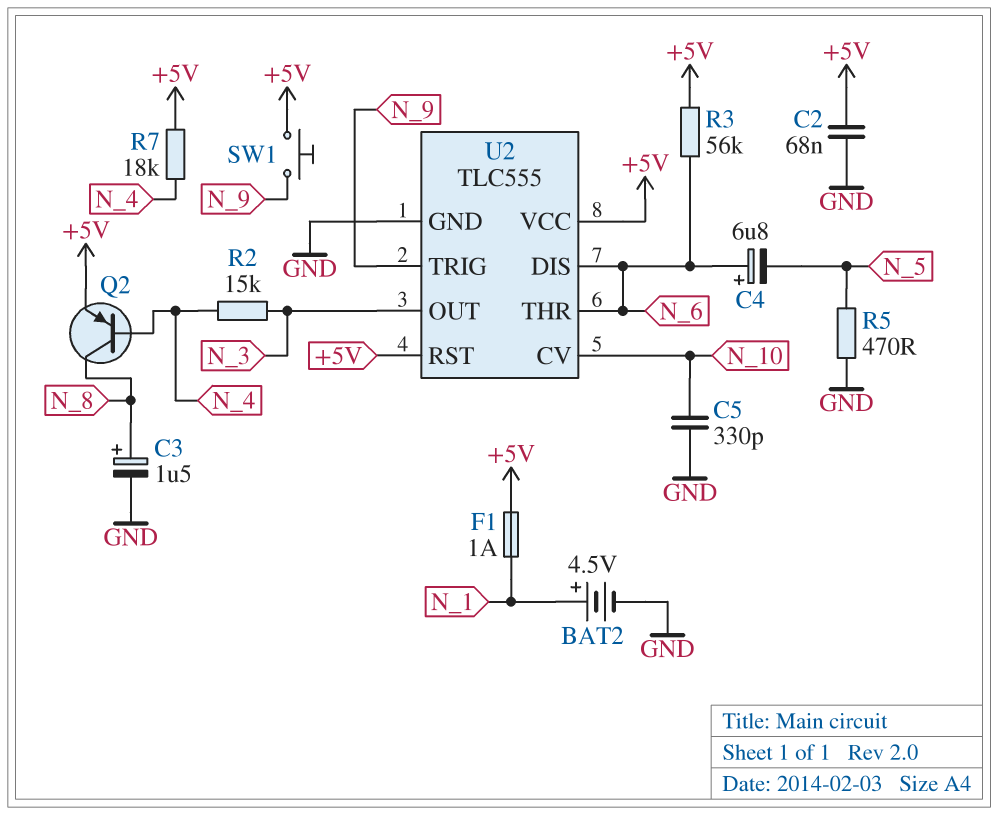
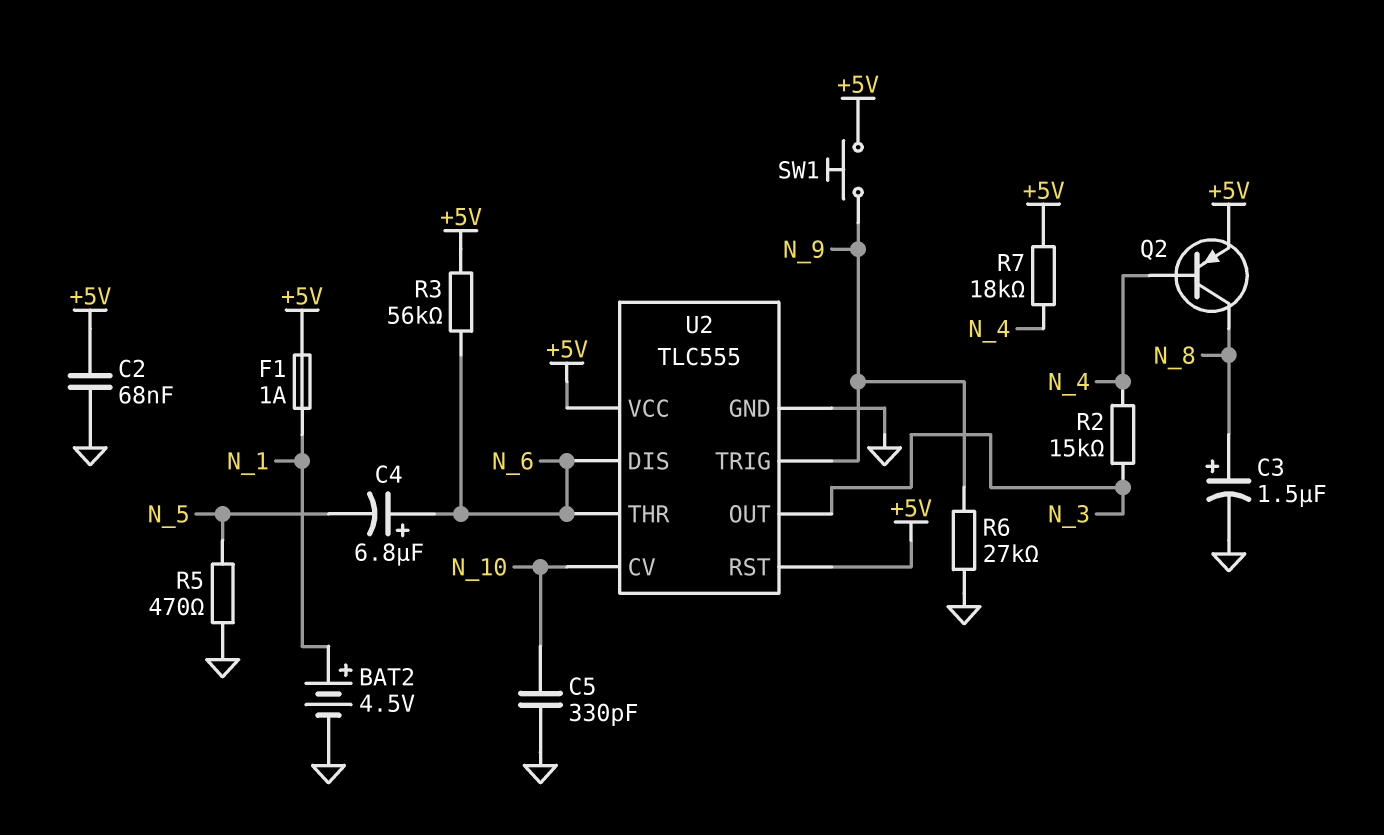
R6: none -> 27k (GND, N_9)

